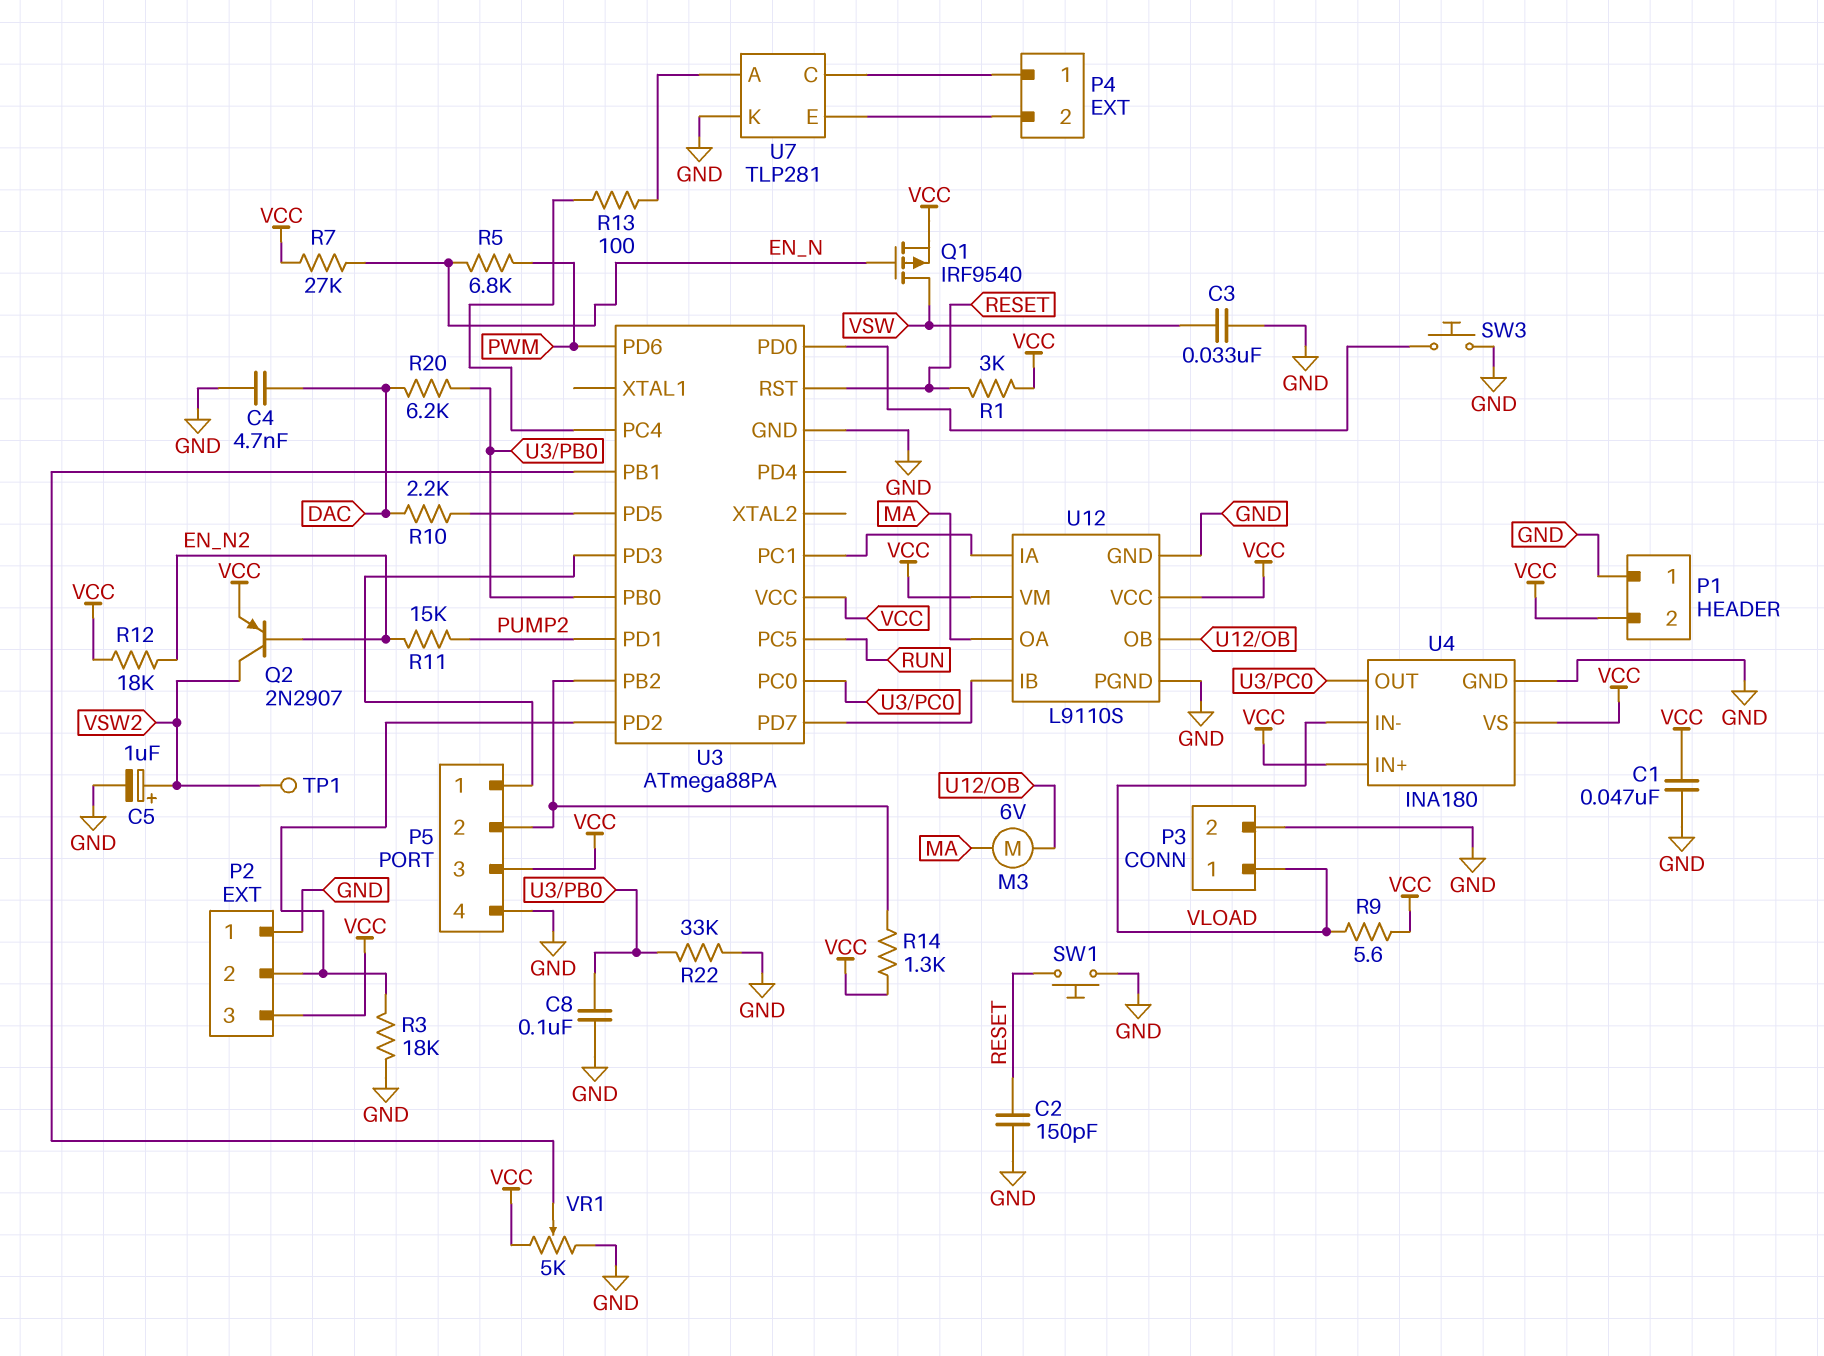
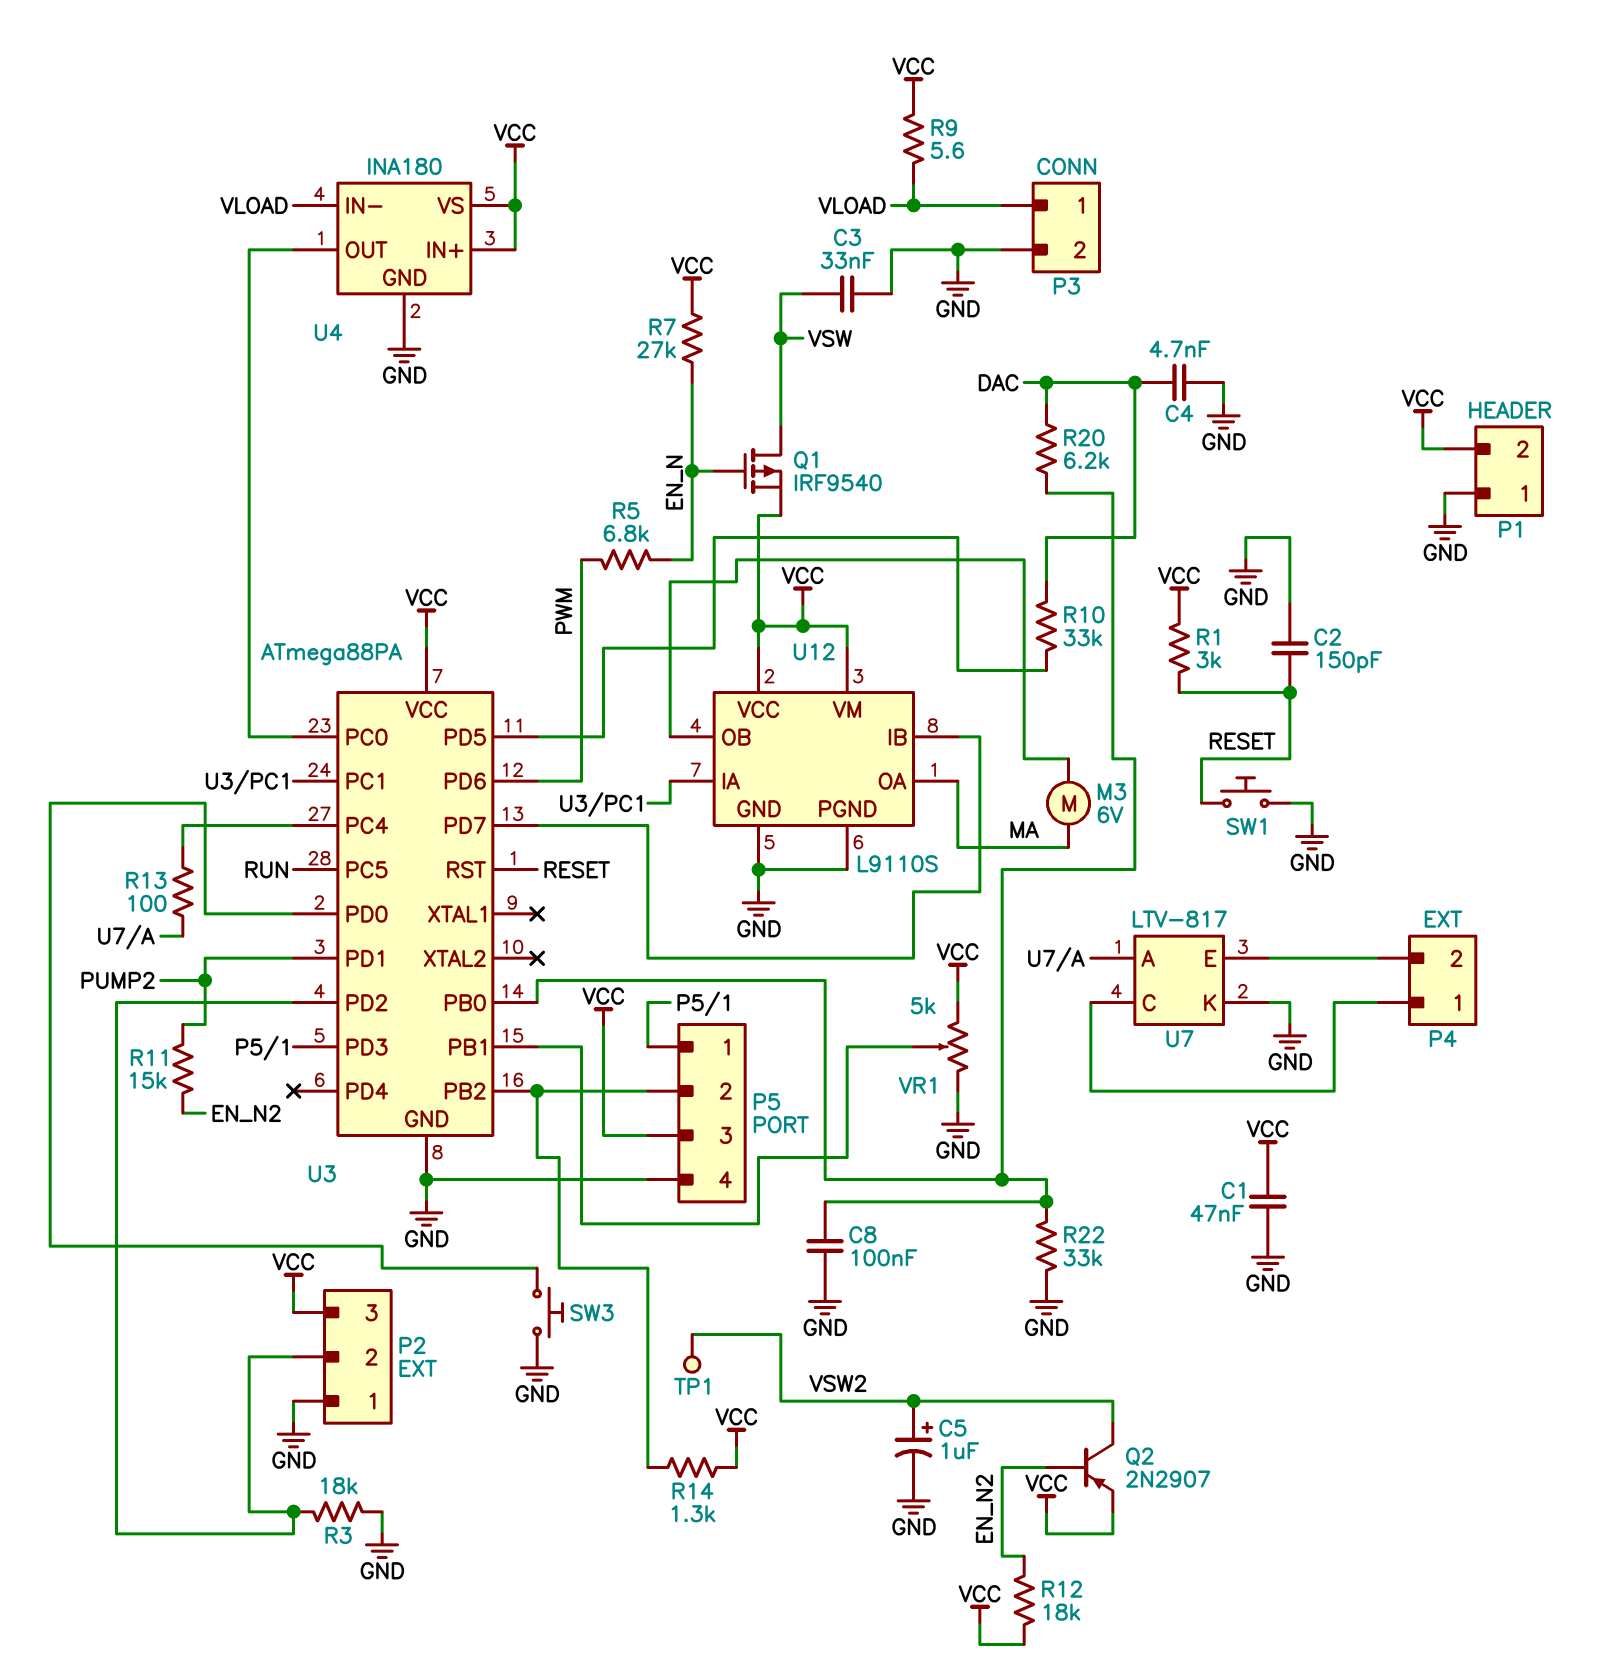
R10: 2.2k (DAC, U3/PD5) -> 33k (DAC, U3/PD5)
U7: TLP281 -> LTV-817

